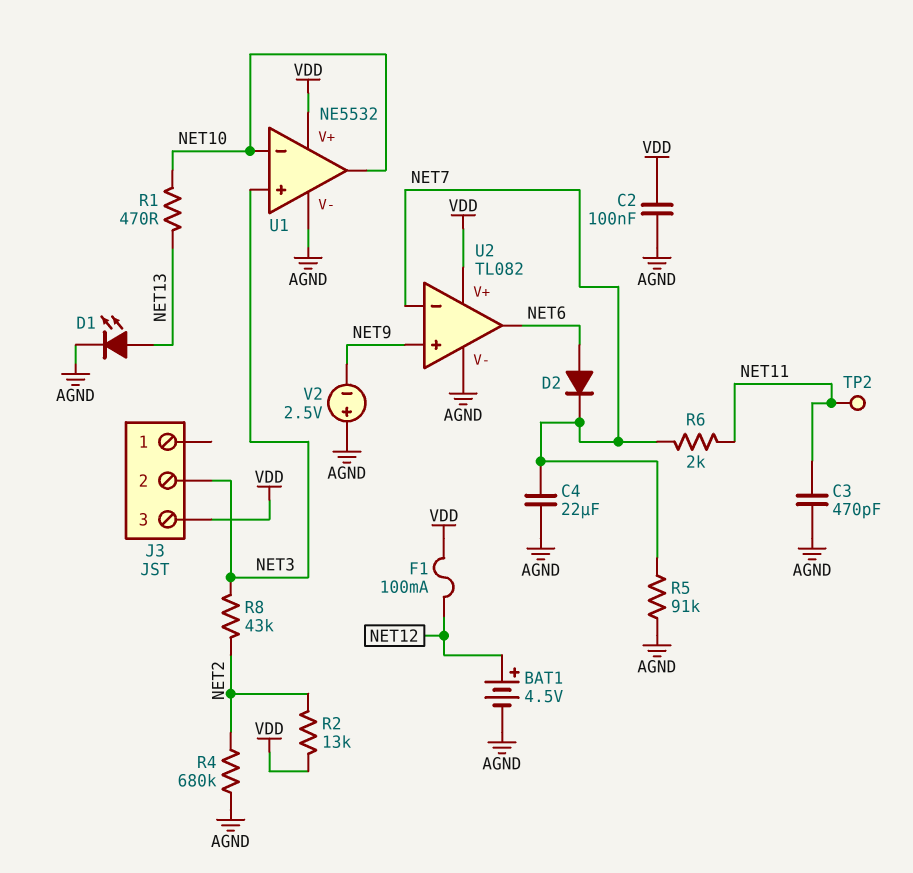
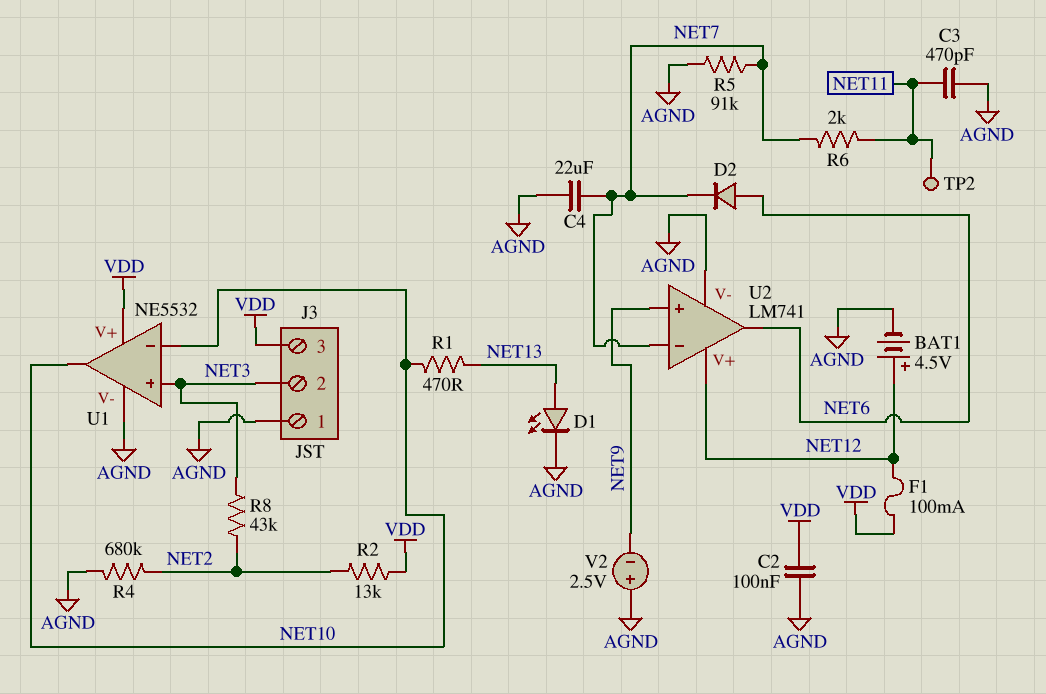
J3 pin 1: none -> AGND
U2: TL082 -> LM741
U2 pin V+: VDD -> NET12

